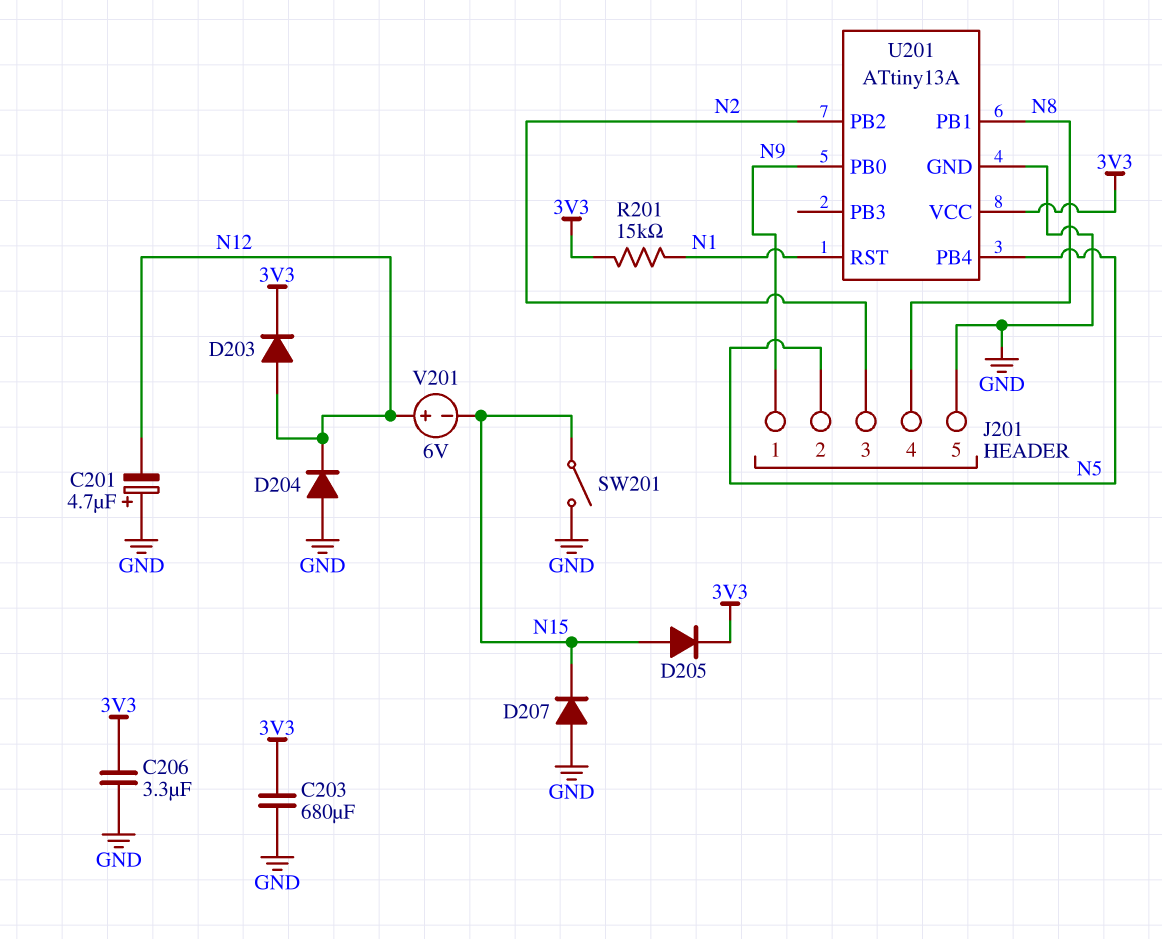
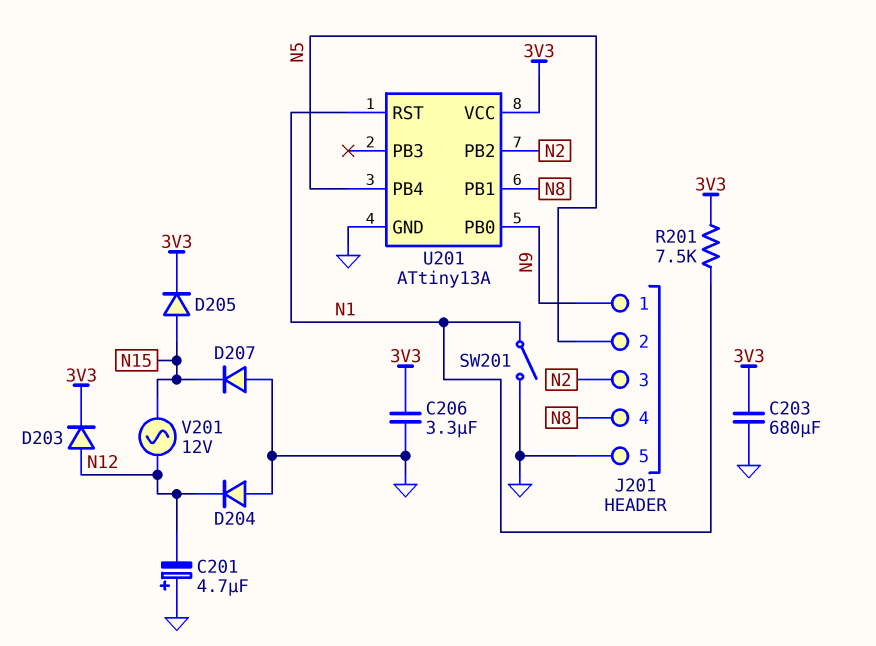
R201: 15k (3V3, N1) -> 7.5k (3V3, N1)
SW201: switch (GND, N15) -> switch (GND, N1)
V201: 6V (plus N12, minus N15) -> AC 12V (N12, N15)

